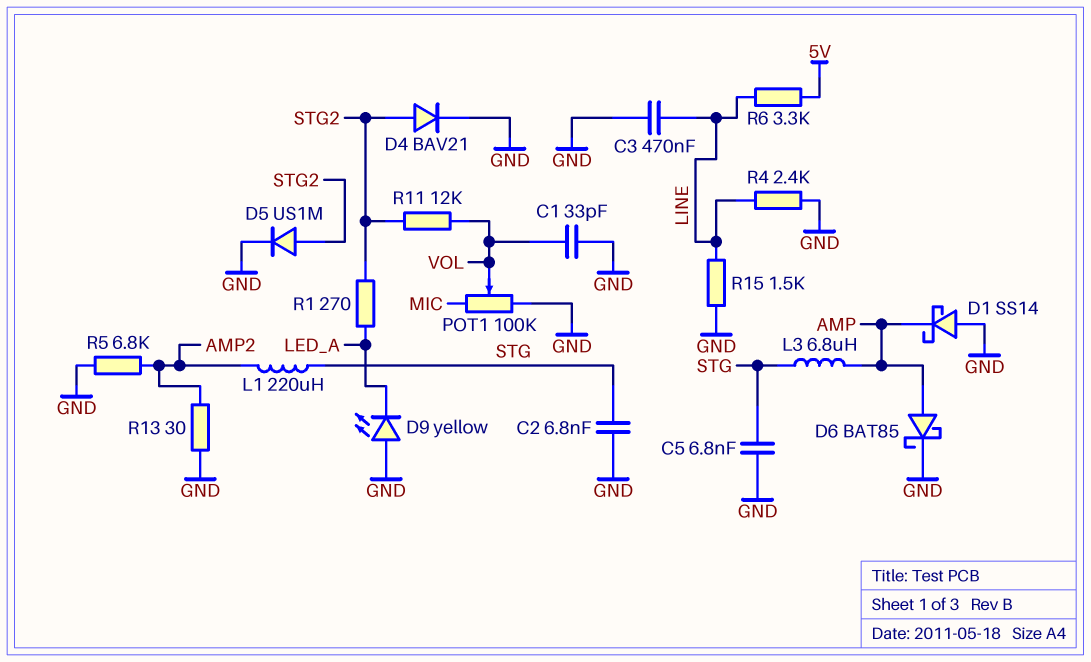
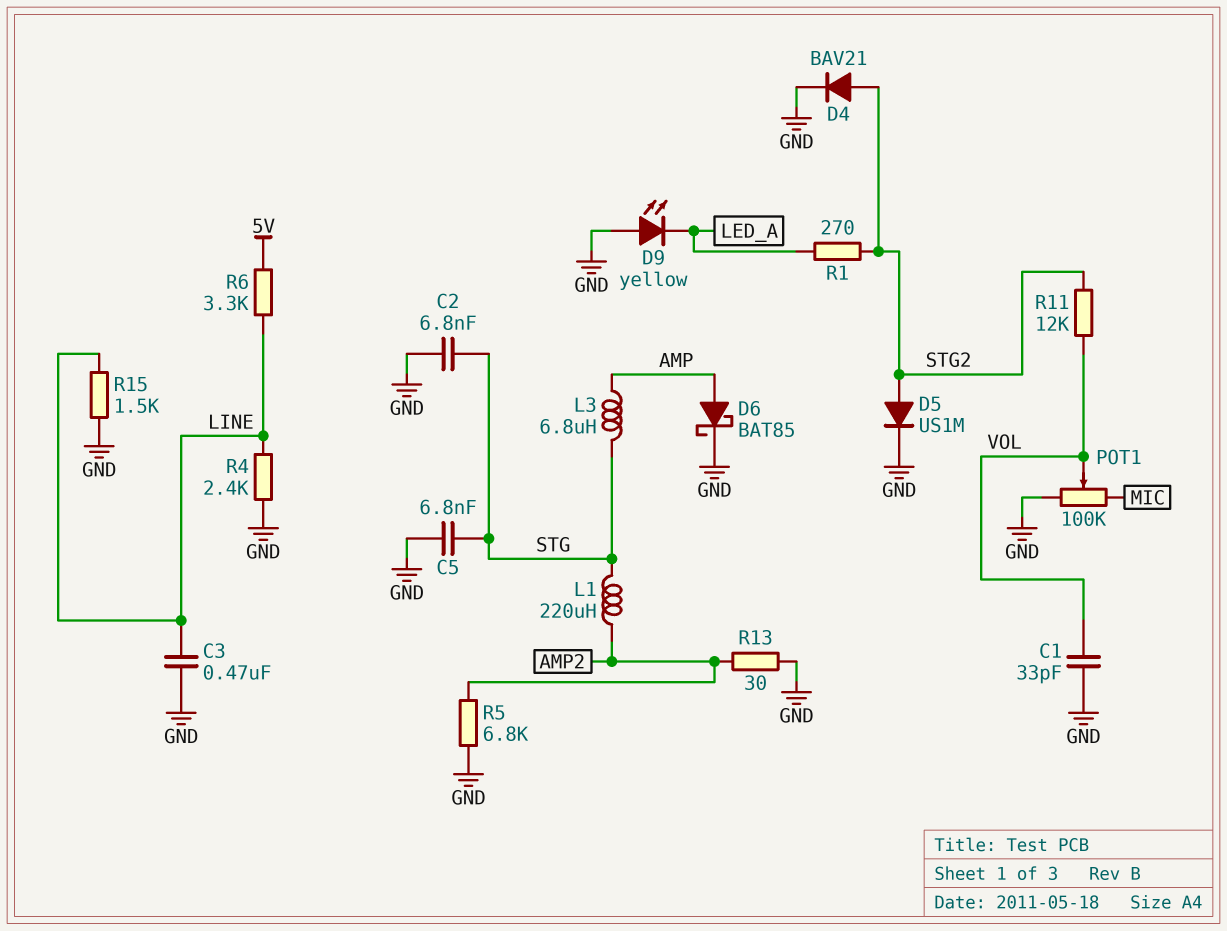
D1: schottky SS14 (A GND, K AMP) -> none

